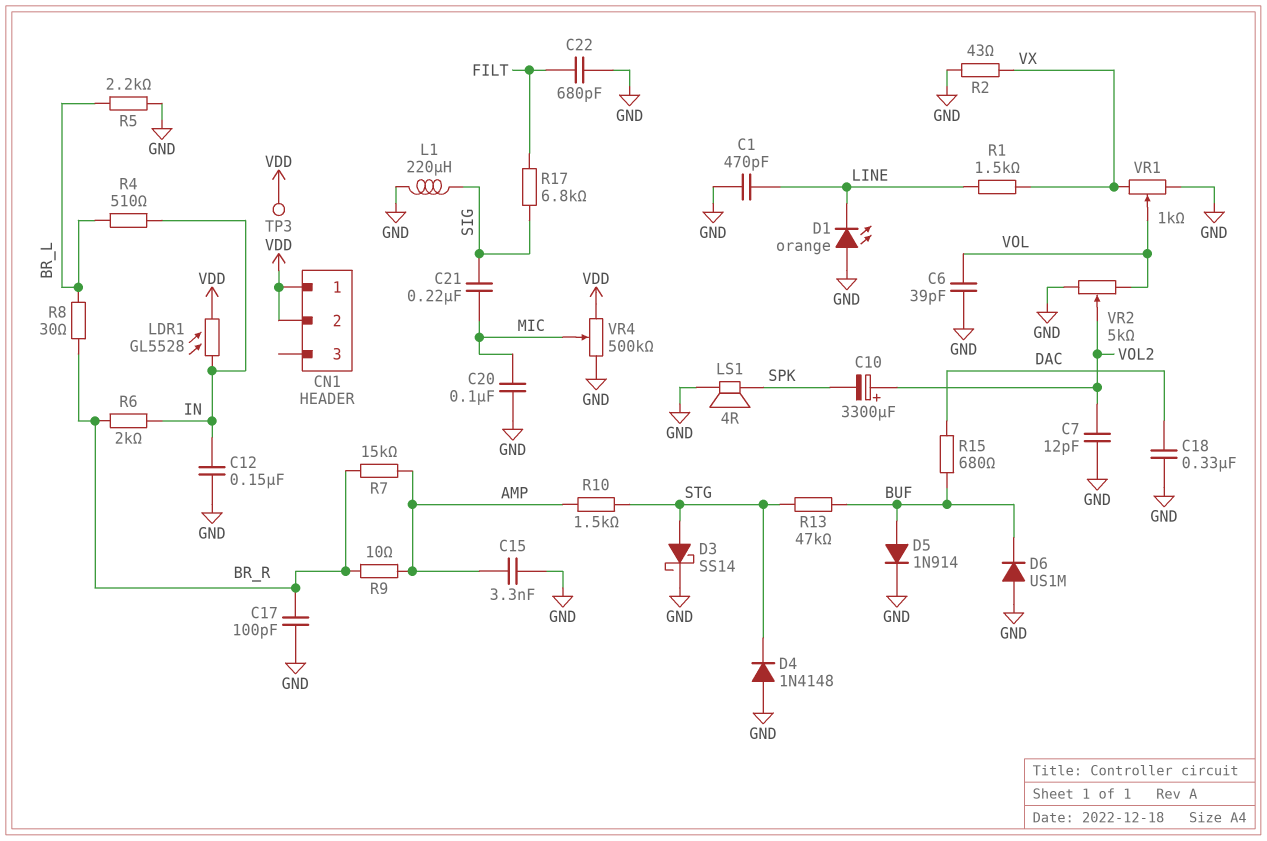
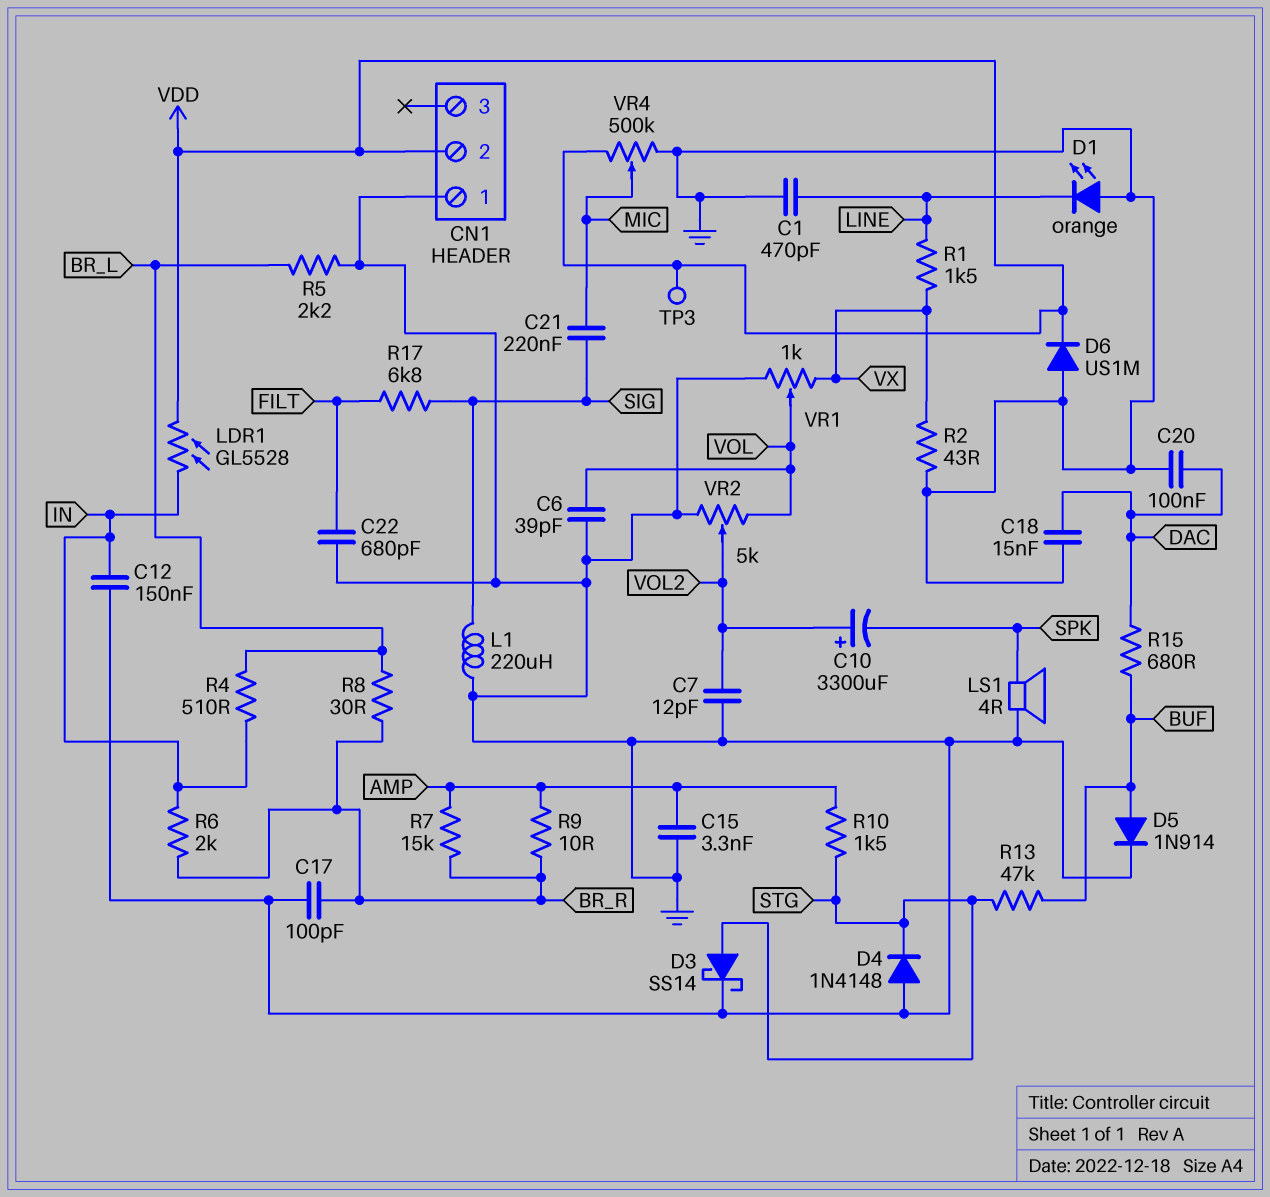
C18: 330nF (DAC, GND) -> 15nF (DAC, GND)
C20: 100nF (GND, MIC) -> 100nF (DAC, GND)
CN1 pin 1: VDD -> GND
D6: diode US1M (A GND, K BUF) -> diode US1M (A GND, K VDD)

